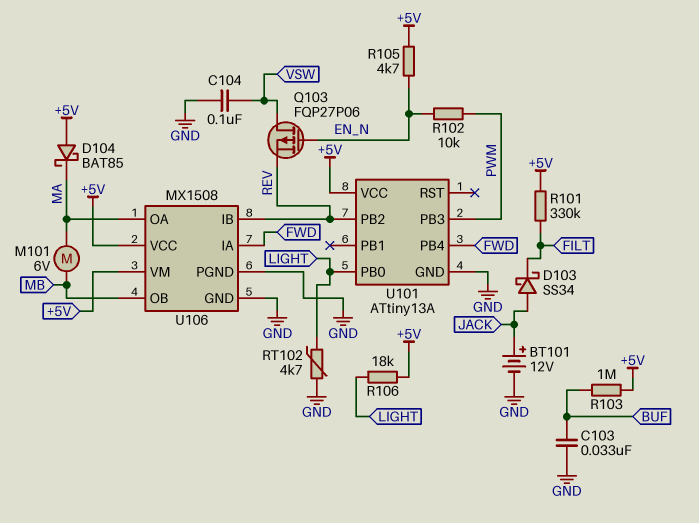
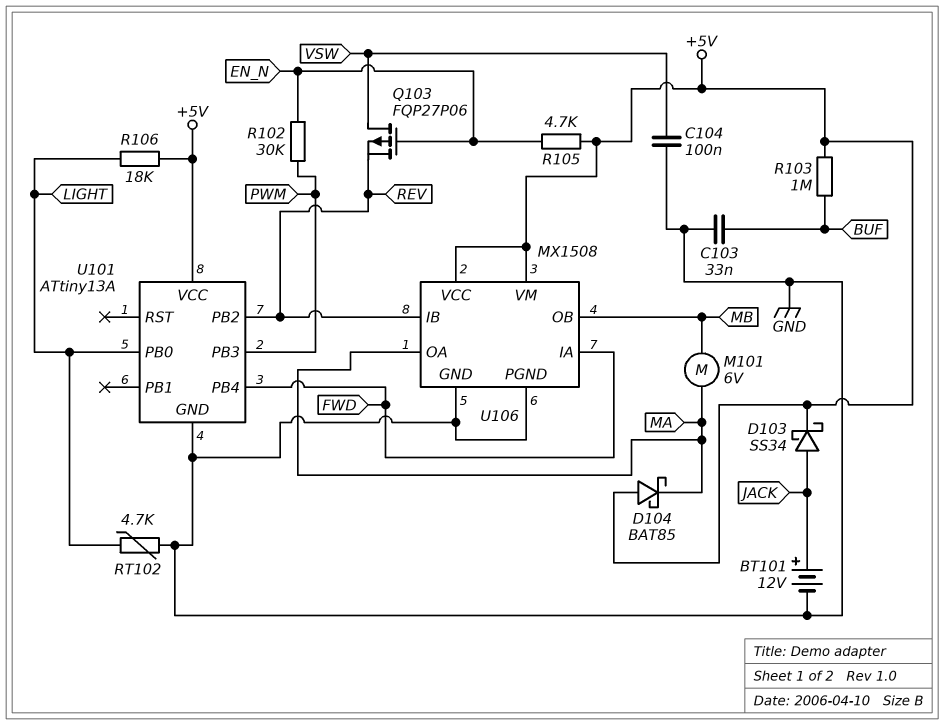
D103: schottky SS34 (A JACK, K FILT) -> schottky SS34 (A JACK, K +5V)
R101: 330k (+5V, FILT) -> none
R102: 10k (EN_N, PWM) -> 30k (EN_N, PWM)

